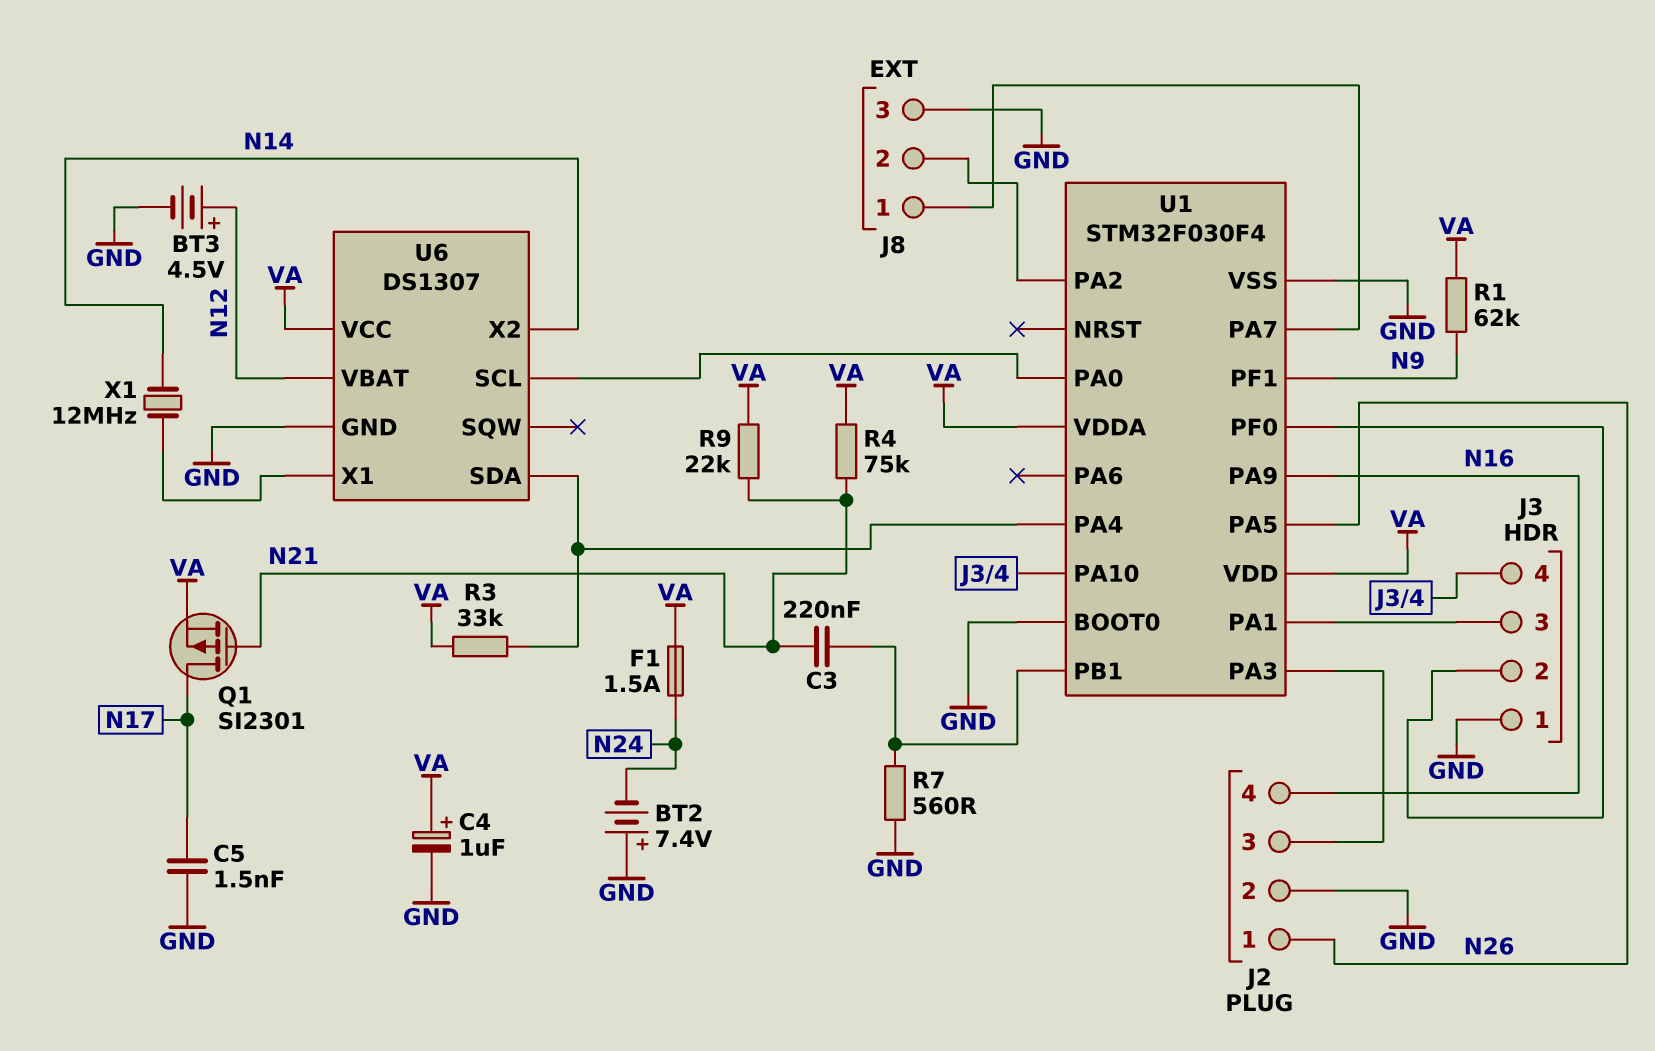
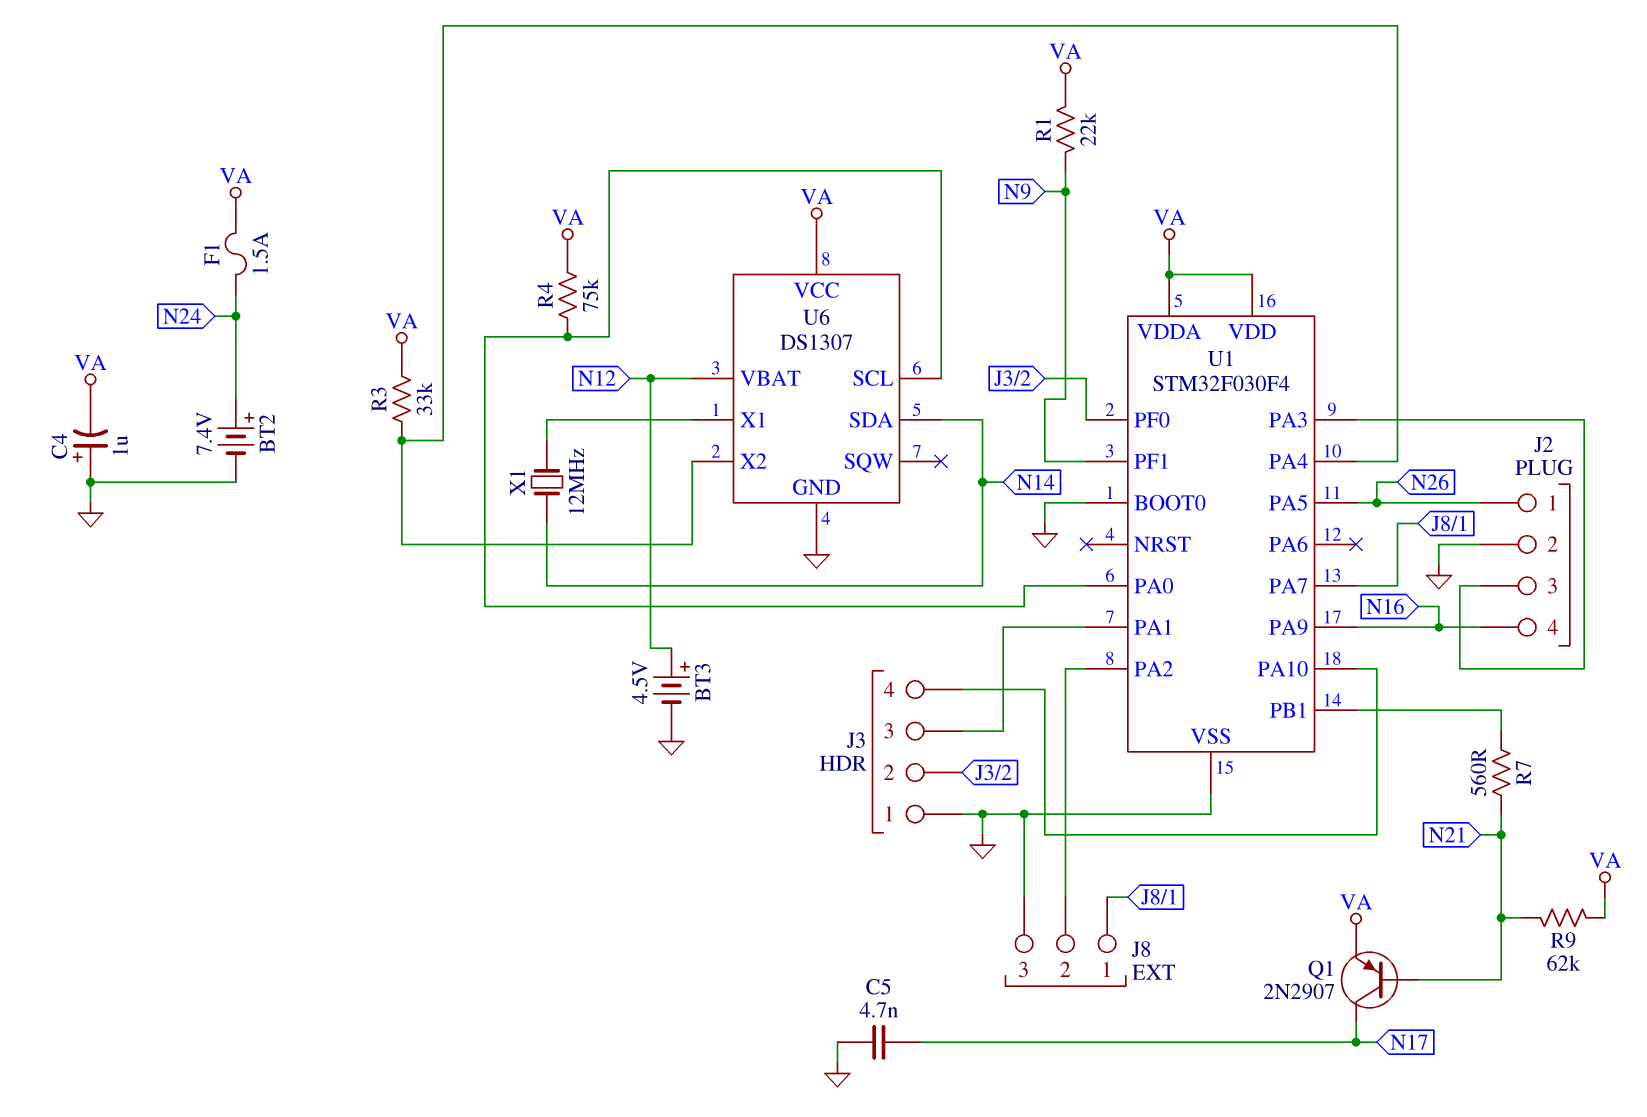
BT2: 7.4V (plus GND, minus N24) -> 7.4V (plus N24, minus GND)
C3: 220nF (N21, U1/PB1) -> none
C4: 1uF (plus VA, minus GND) -> 1uF (plus GND, minus VA)
C5: 1.5nF (GND, N17) -> 4.7nF (GND, N17)
Q1: PMOS SI2301 (G N21, D N17, S VA) -> PNP 2N2907 (B N21, C N17, E VA)
R1: 62k (N9, VA) -> 22k (N9, VA)
R4: 75k (N21, VA) -> 75k (U1/PA0, VA)
R7: 560 (GND, U1/PB1) -> 560 (N21, U1/PB1)
R9: 22k (N21, VA) -> 62k (N21, VA)
U6 pin SDA: U1/PA4 -> N14
U6 pin X2: N14 -> U1/PA4

